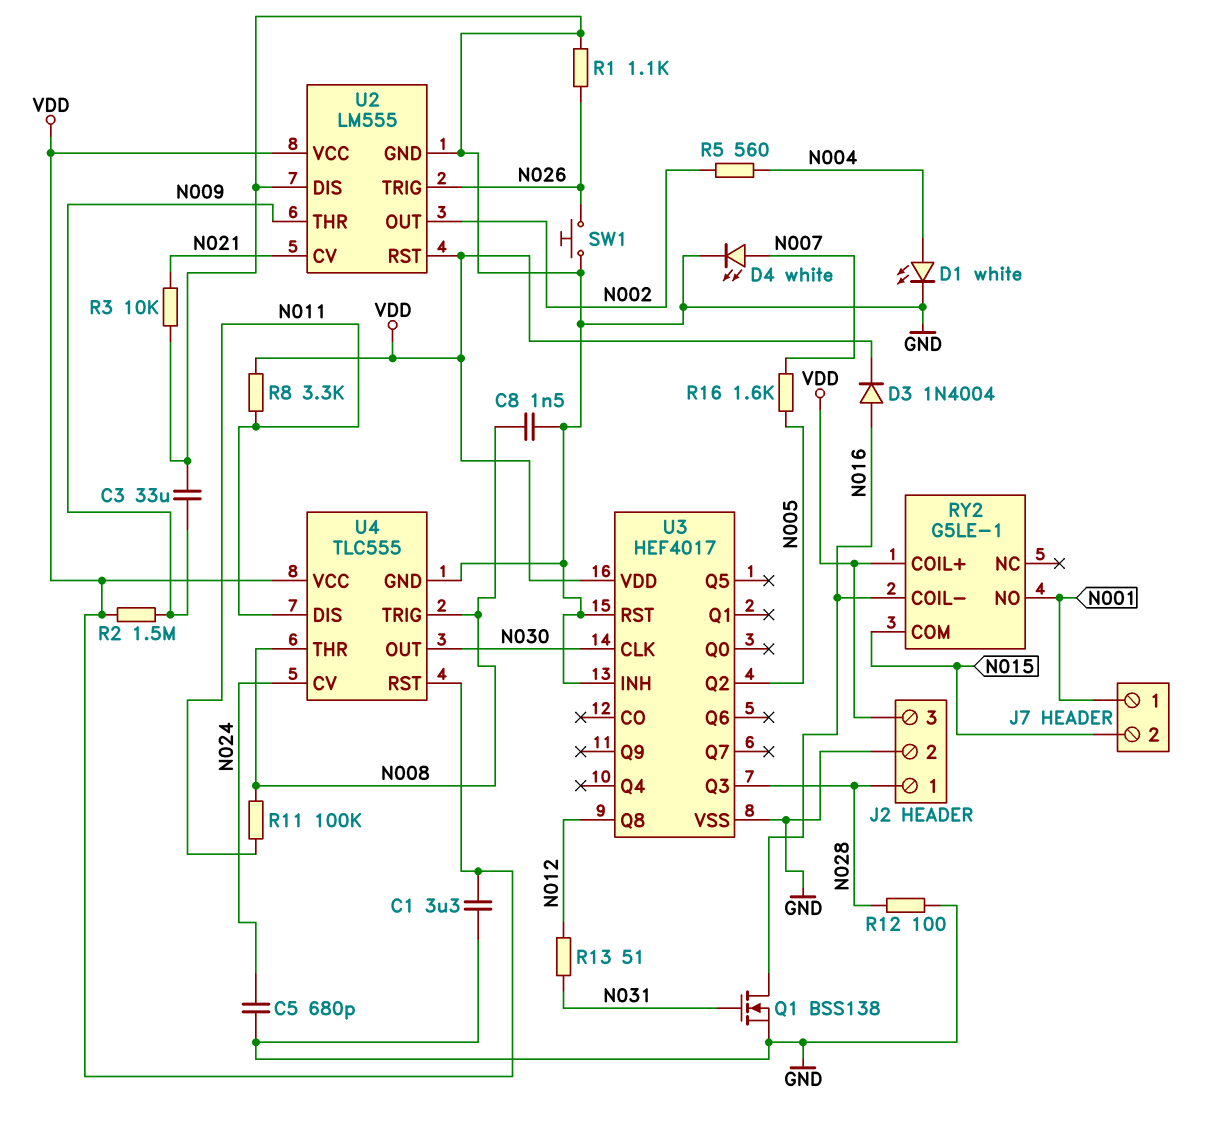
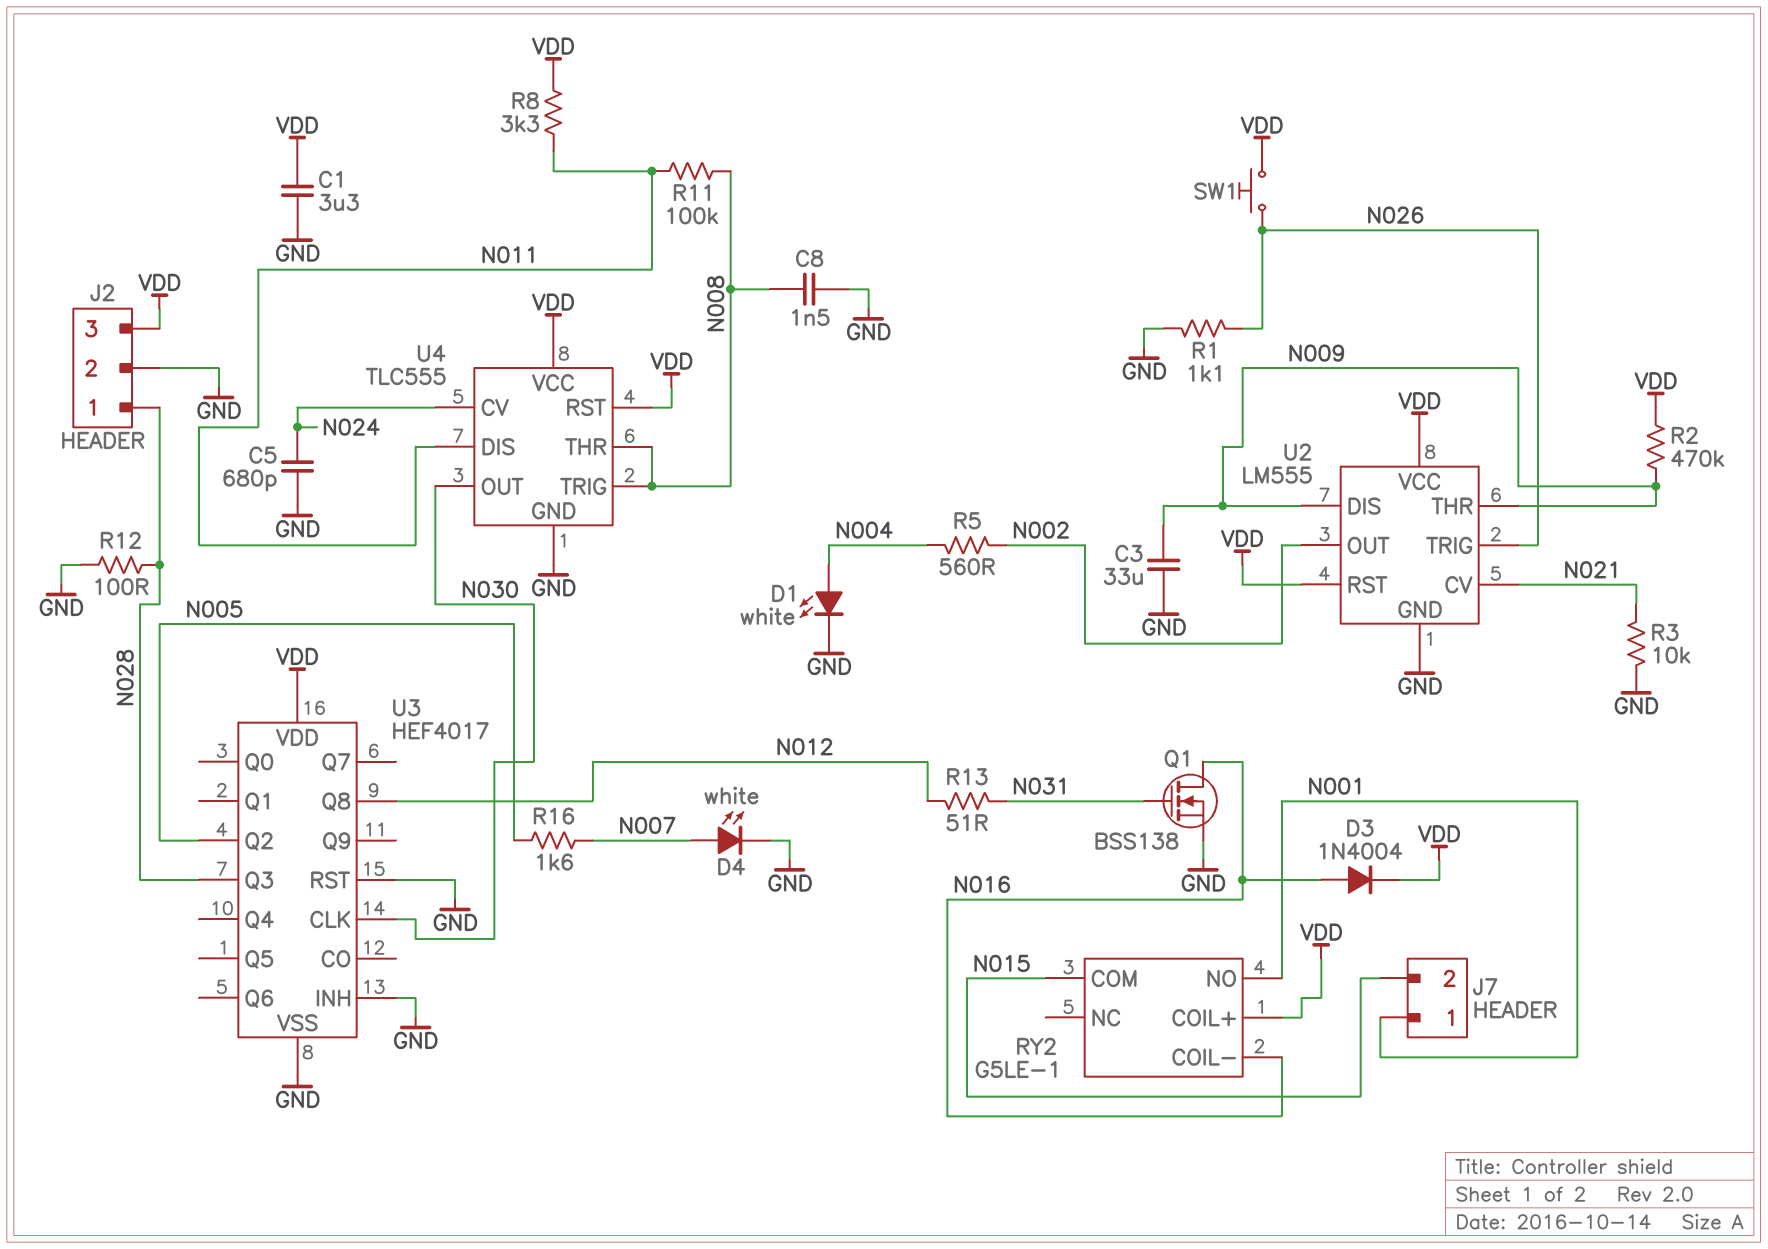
R2: 1.5M (N009, VDD) -> 470k (N009, VDD)
SW1: button (GND, N026) -> button (N026, VDD)
U2 pin DIS: GND -> N009

